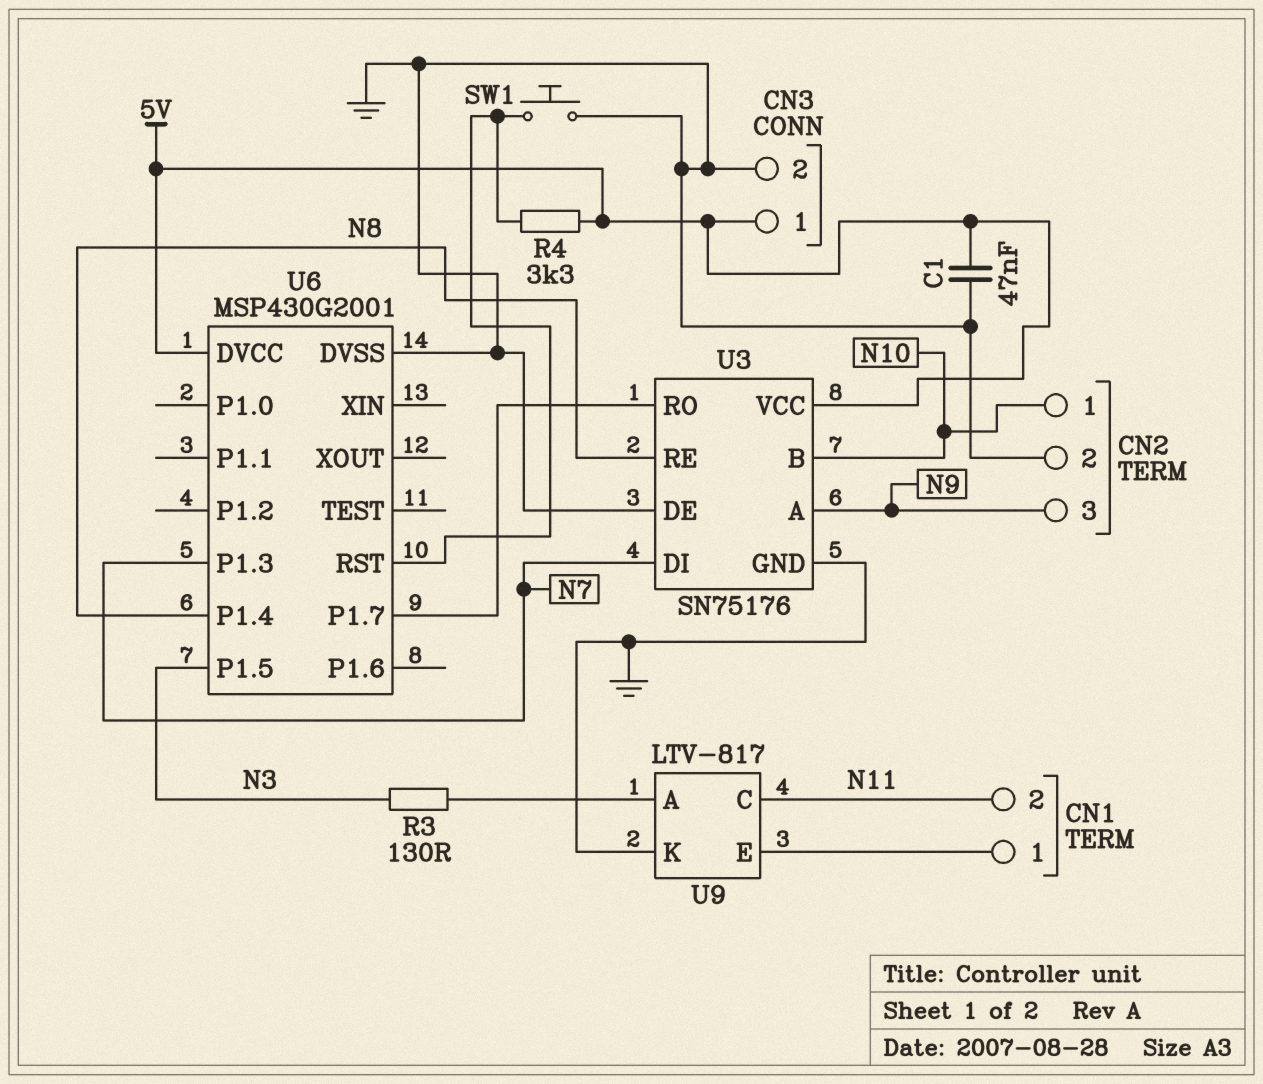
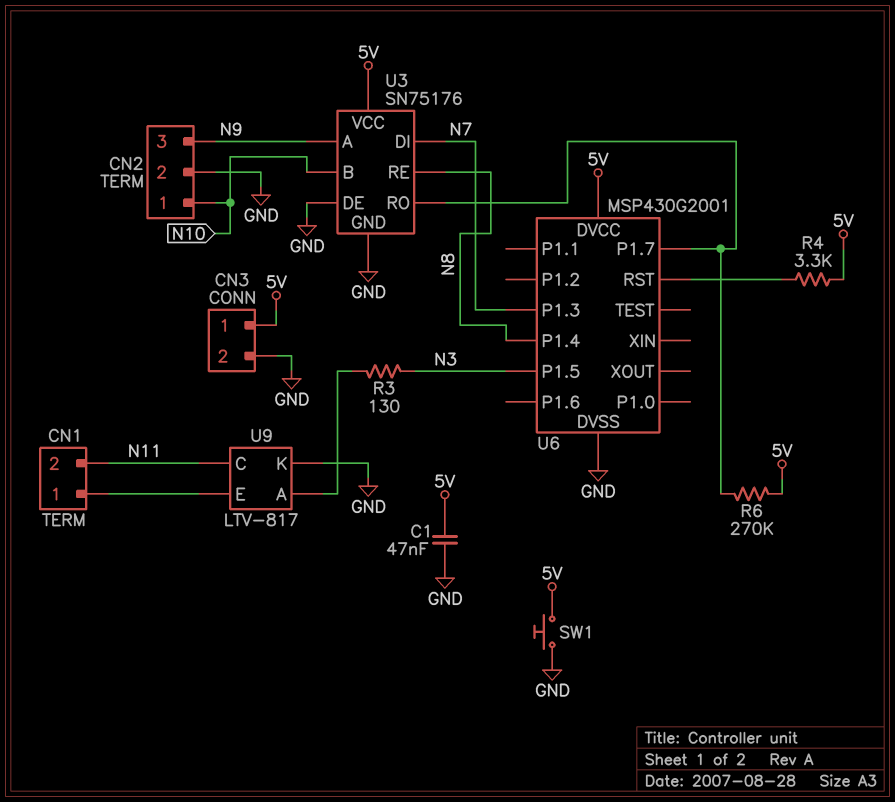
R6: none -> 270k (5V, U3/RO)
SW1: button (GND, U6/RST) -> button (5V, GND)

